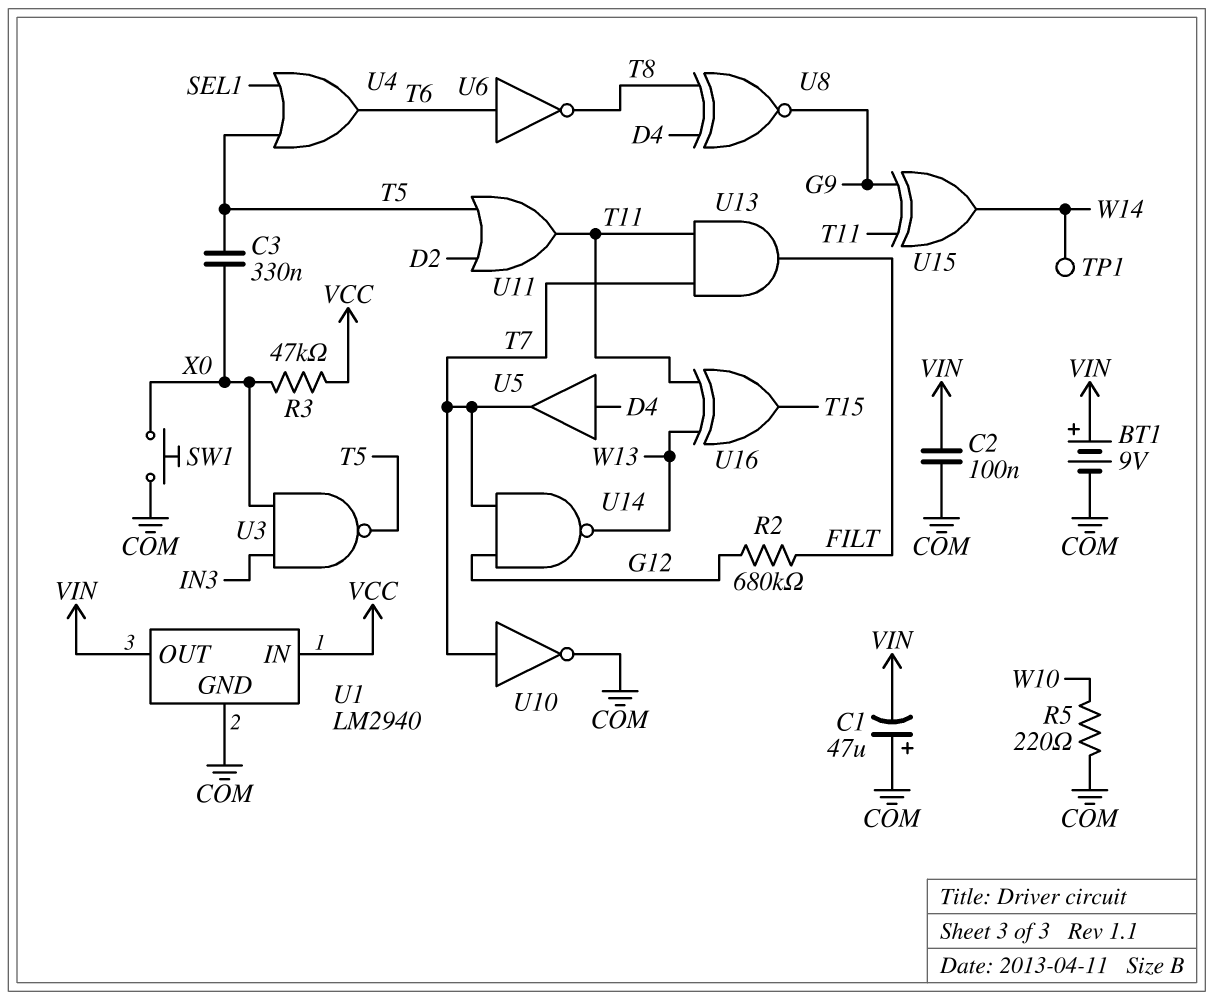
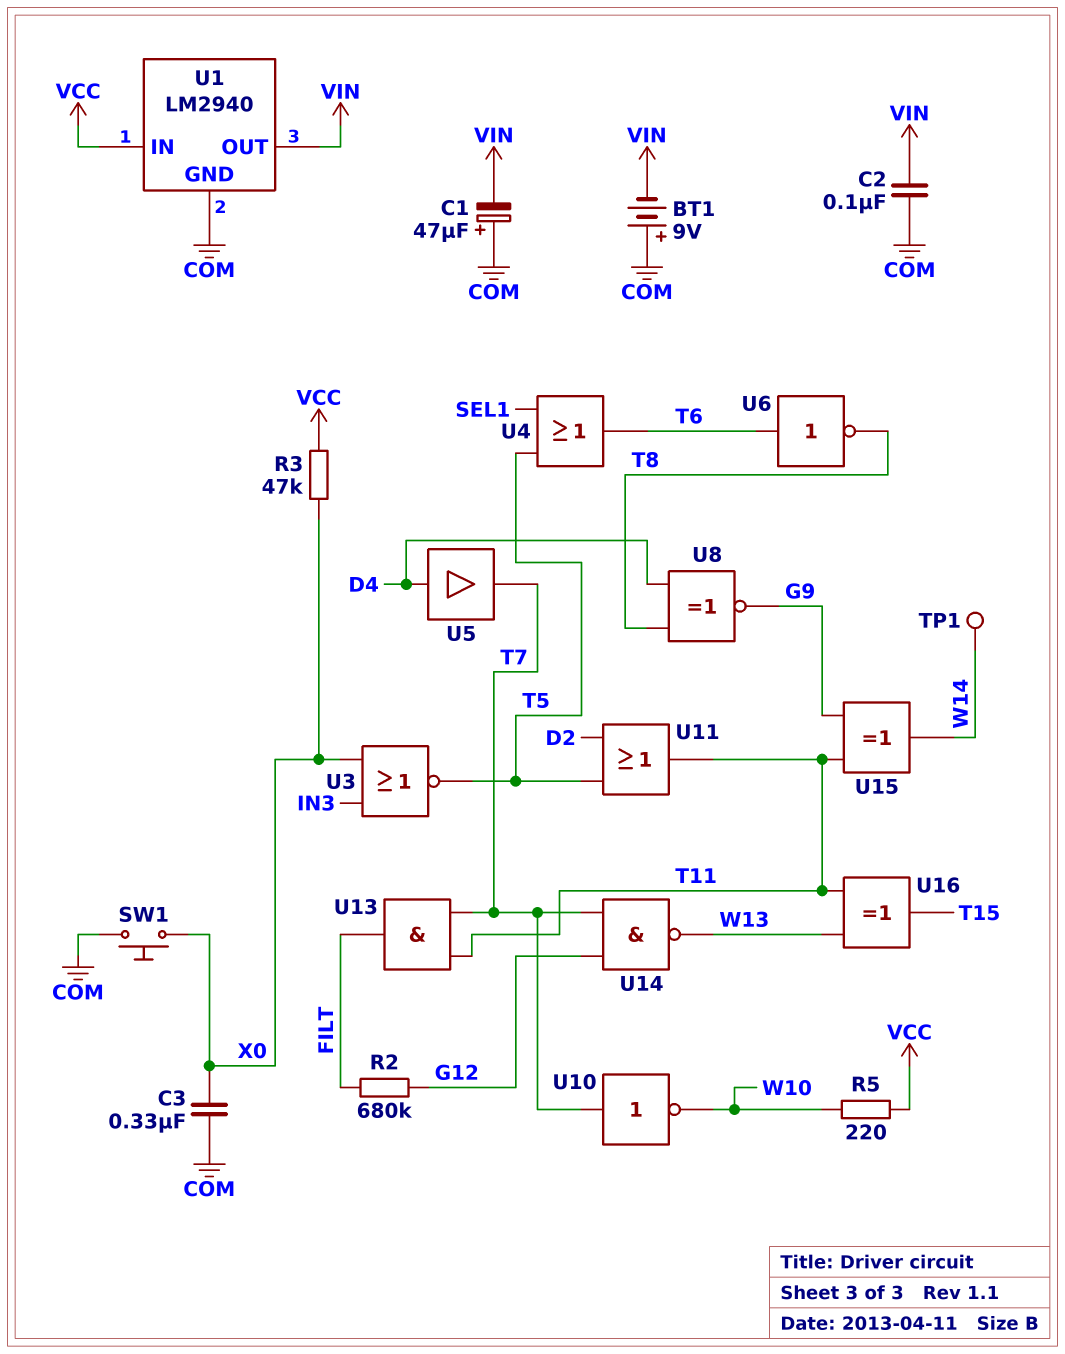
BT1: 9V (plus VIN, minus COM) -> 9V (plus COM, minus VIN)
C3: 330nF (T5, X0) -> 330nF (COM, X0)
R5: 220 (COM, W10) -> 220 (VCC, W10)
U3: NAND (in IN3, in X0, out T5) -> NOR (in IN3, in X0, out T5)
U10: NOT (in T7, out COM) -> NOT (in T7, out W10)

